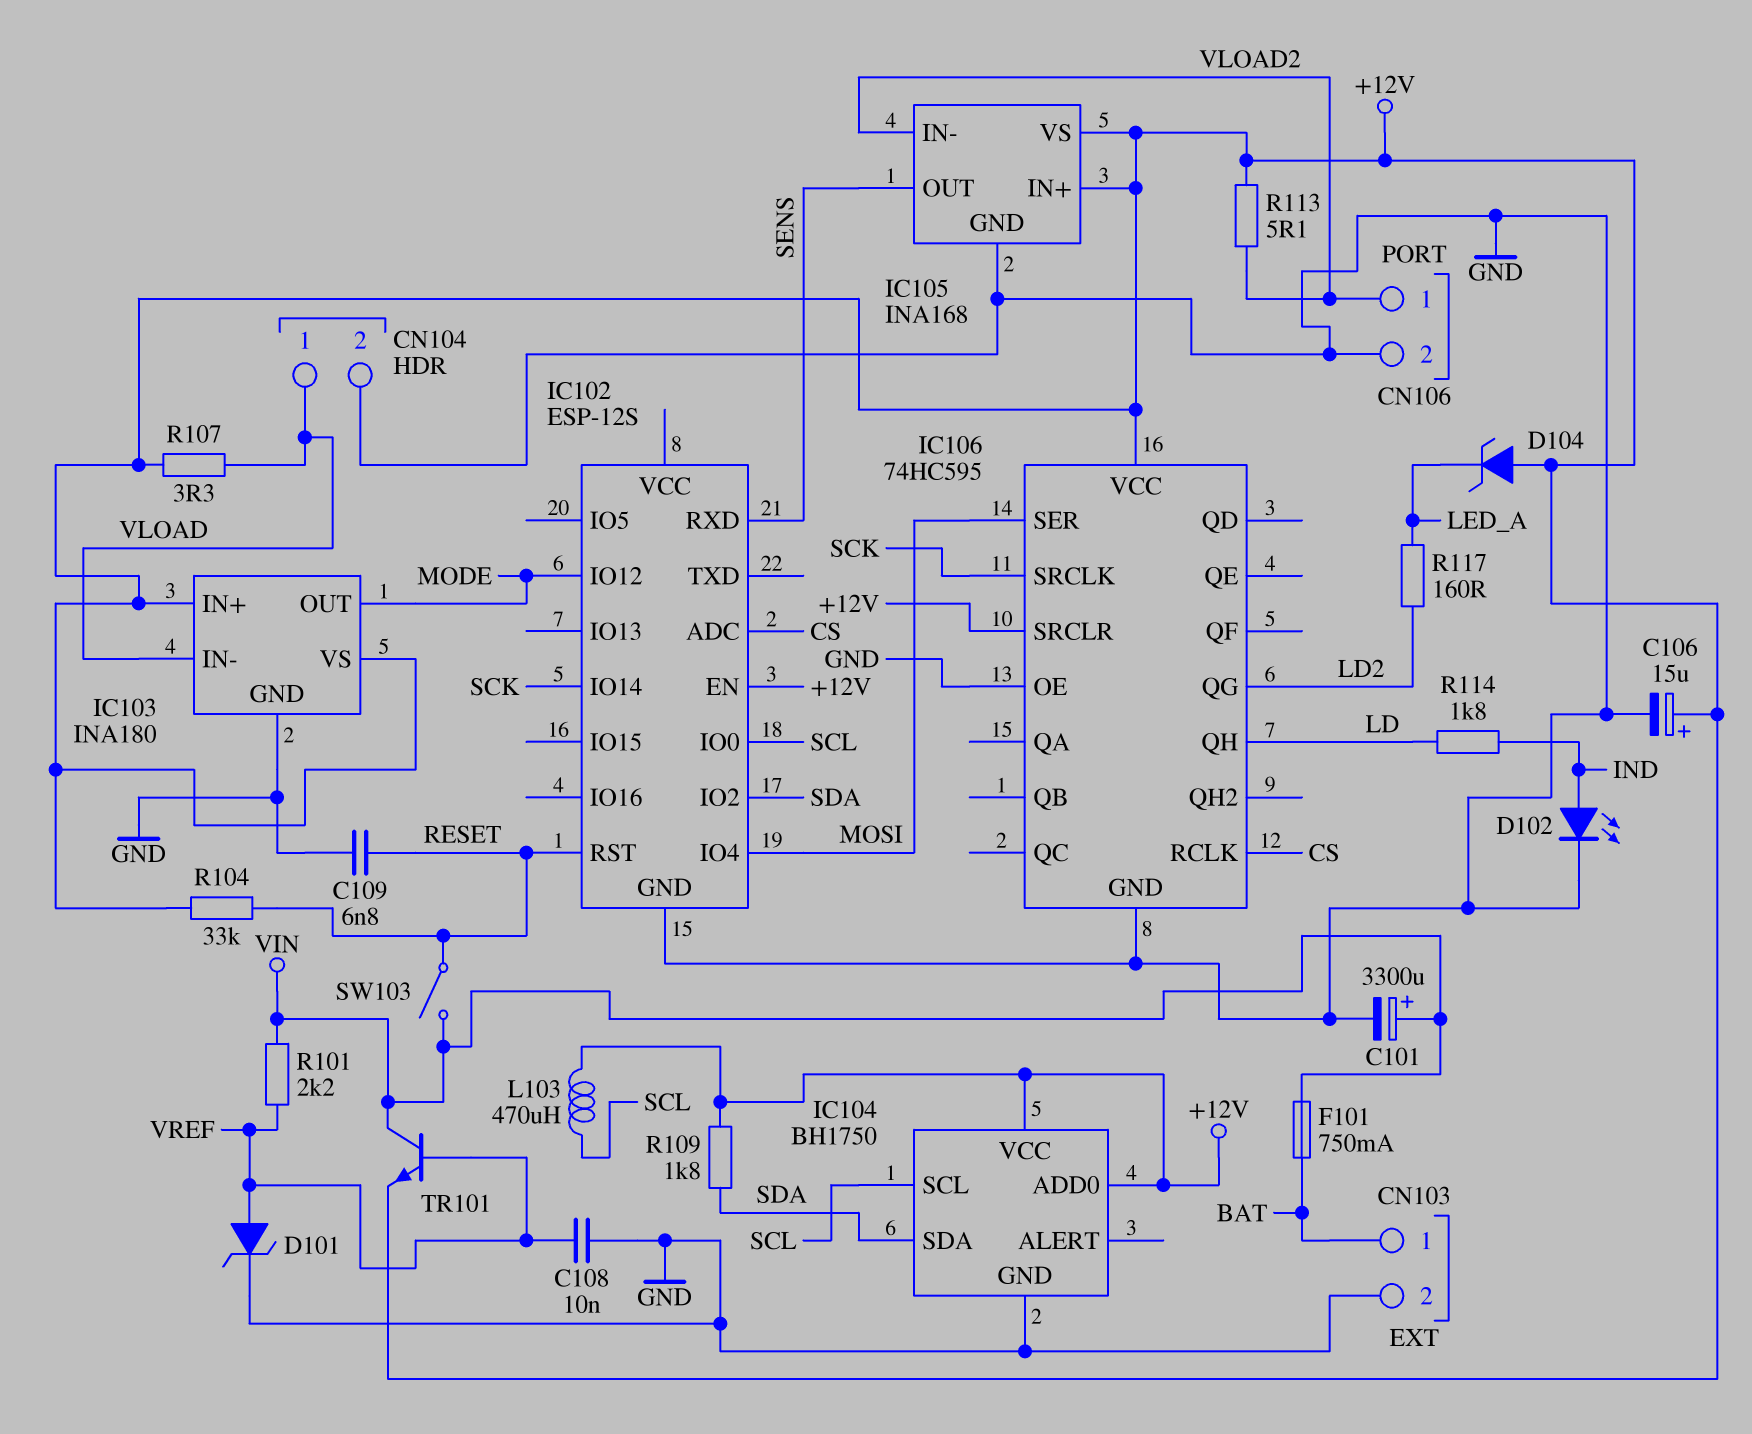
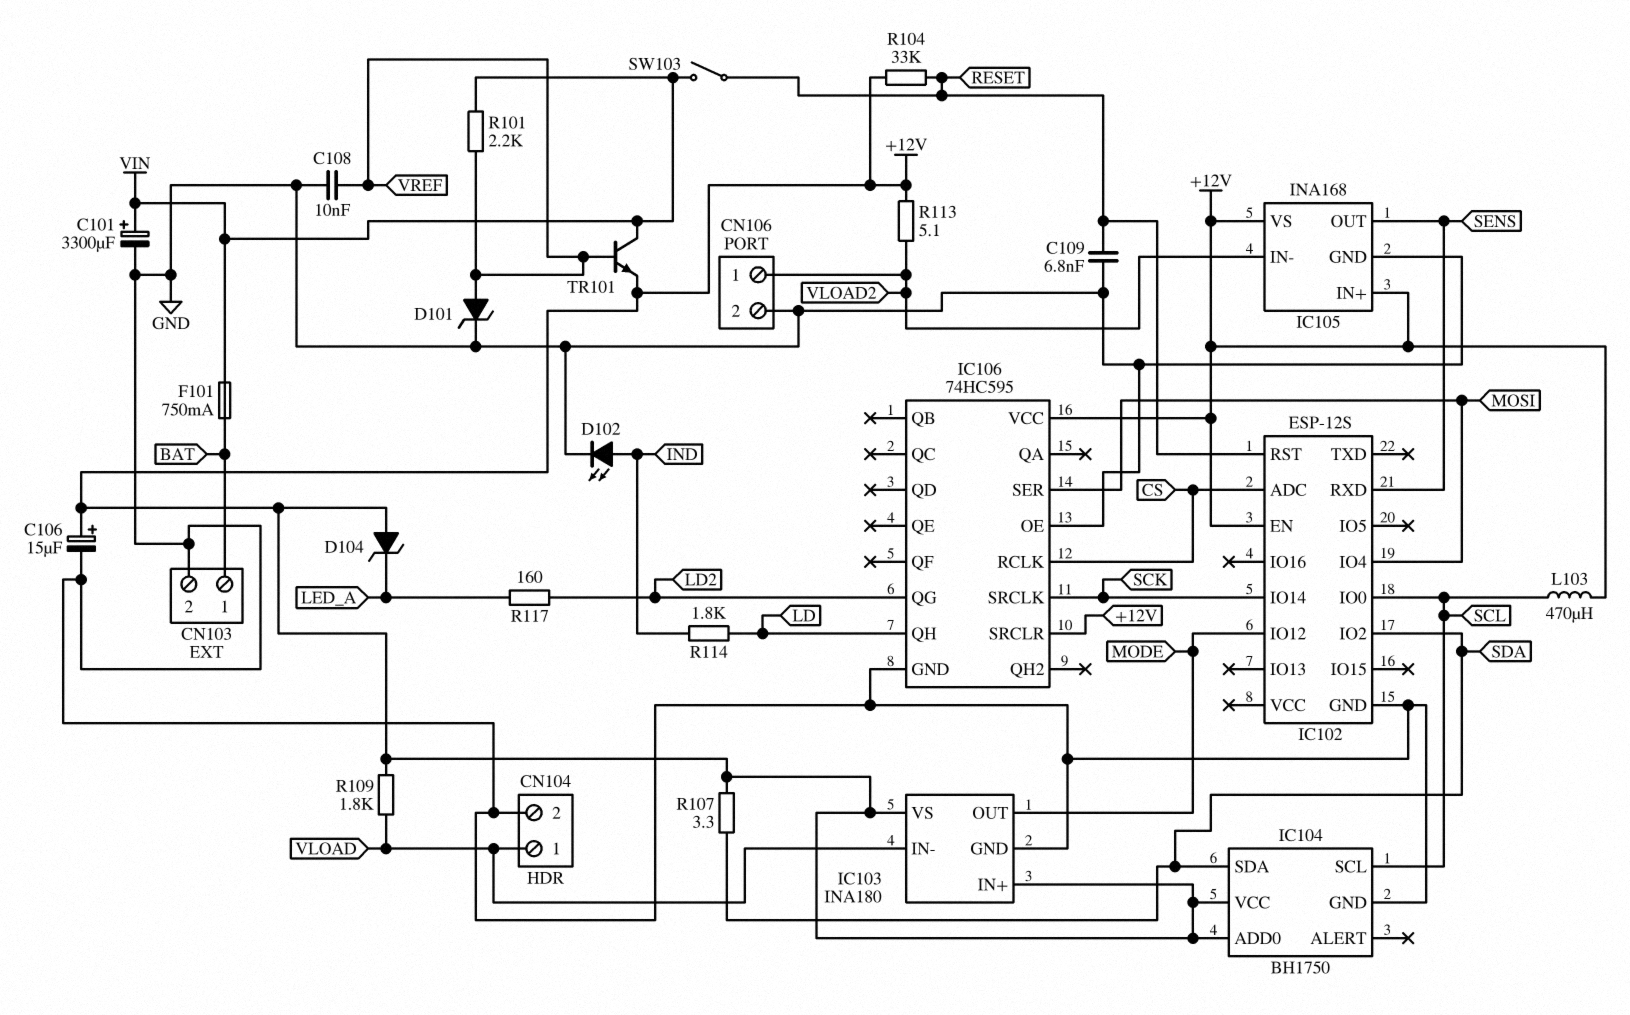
R107: 3.3 (+12V, VLOAD) -> 3.3 (+12V, SDA)
R109: 1.8k (+12V, SDA) -> 1.8k (+12V, VLOAD)

